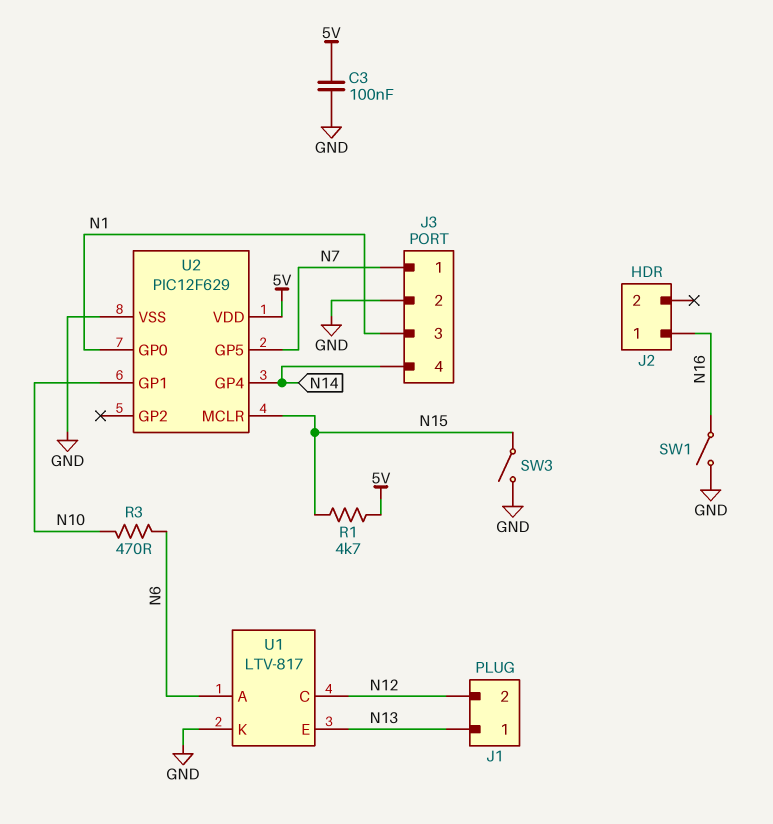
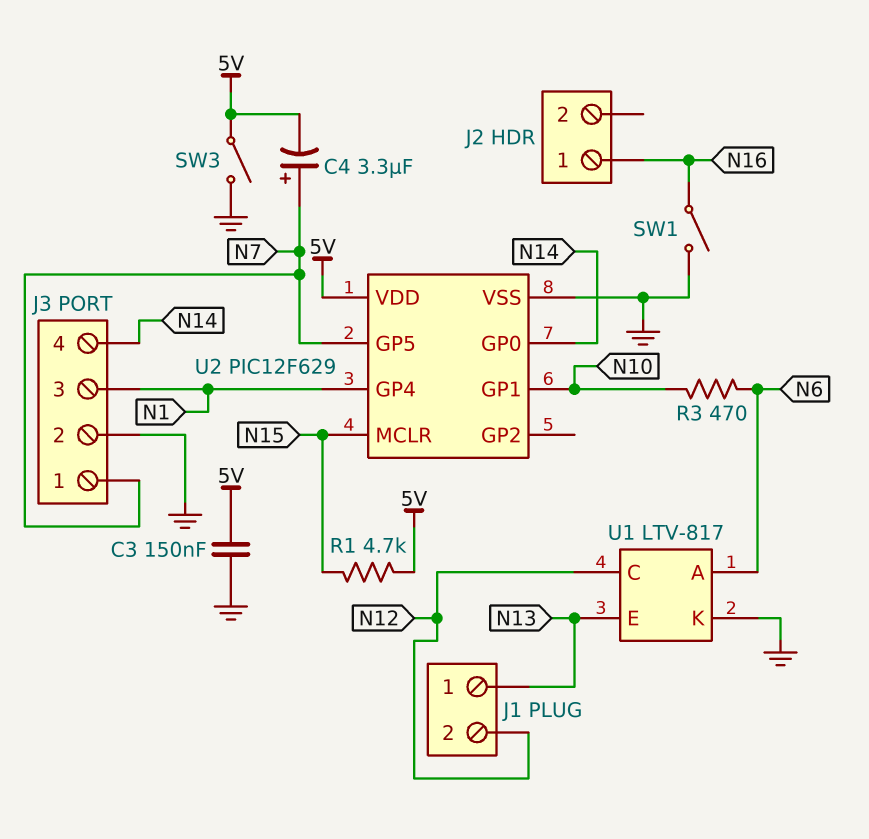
C3: 100nF (5V, GND) -> 150nF (5V, GND)
C4: none -> 3.3uF (plus N7, minus 5V)
SW3: switch (GND, N15) -> switch (5V, GND)
U2 pin GP0: N1 -> N14
U2 pin GP4: N14 -> N1

